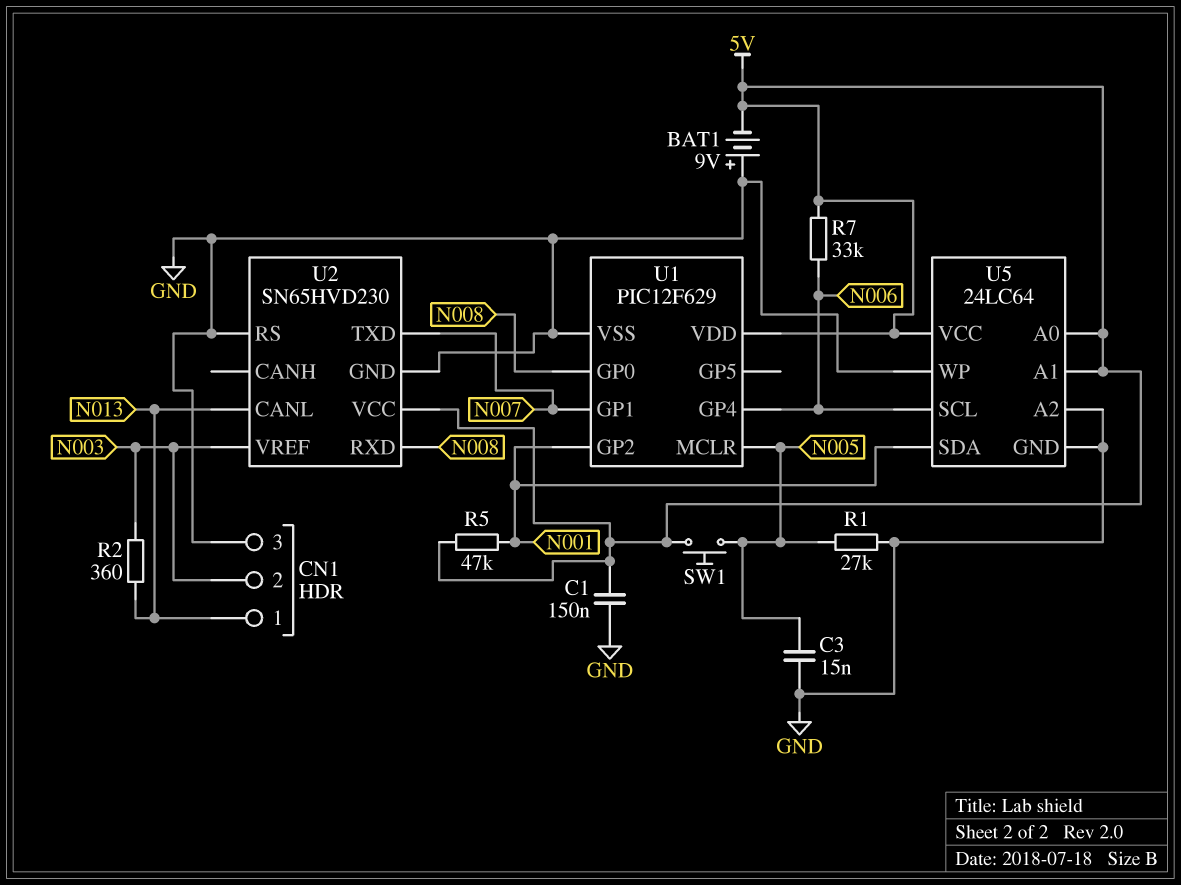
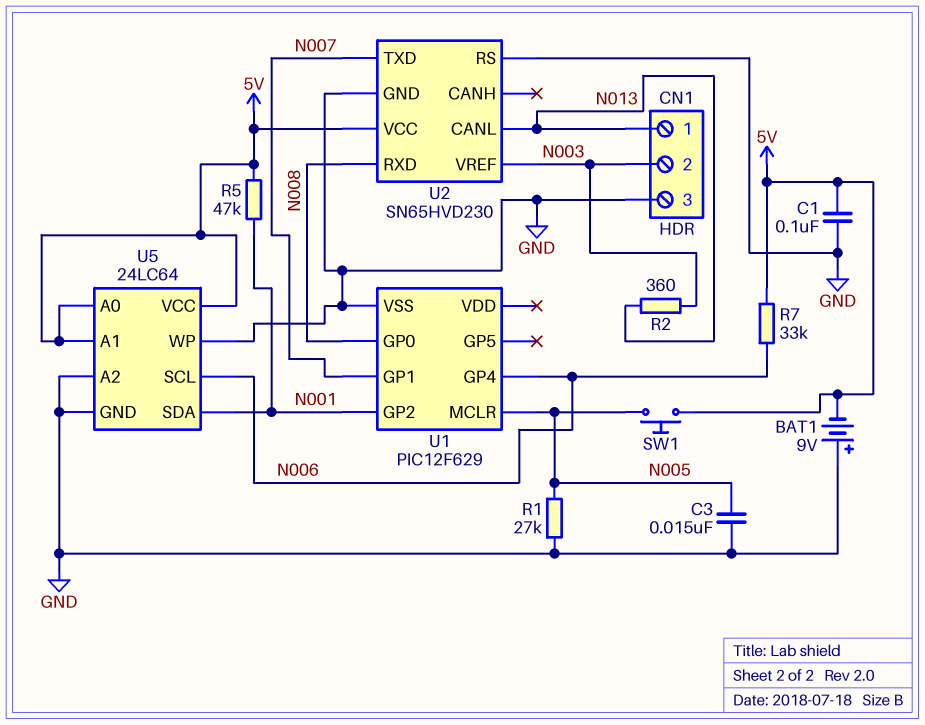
C1: 150nF (5V, GND) -> 100nF (5V, GND)
U1 pin VDD: 5V -> none

